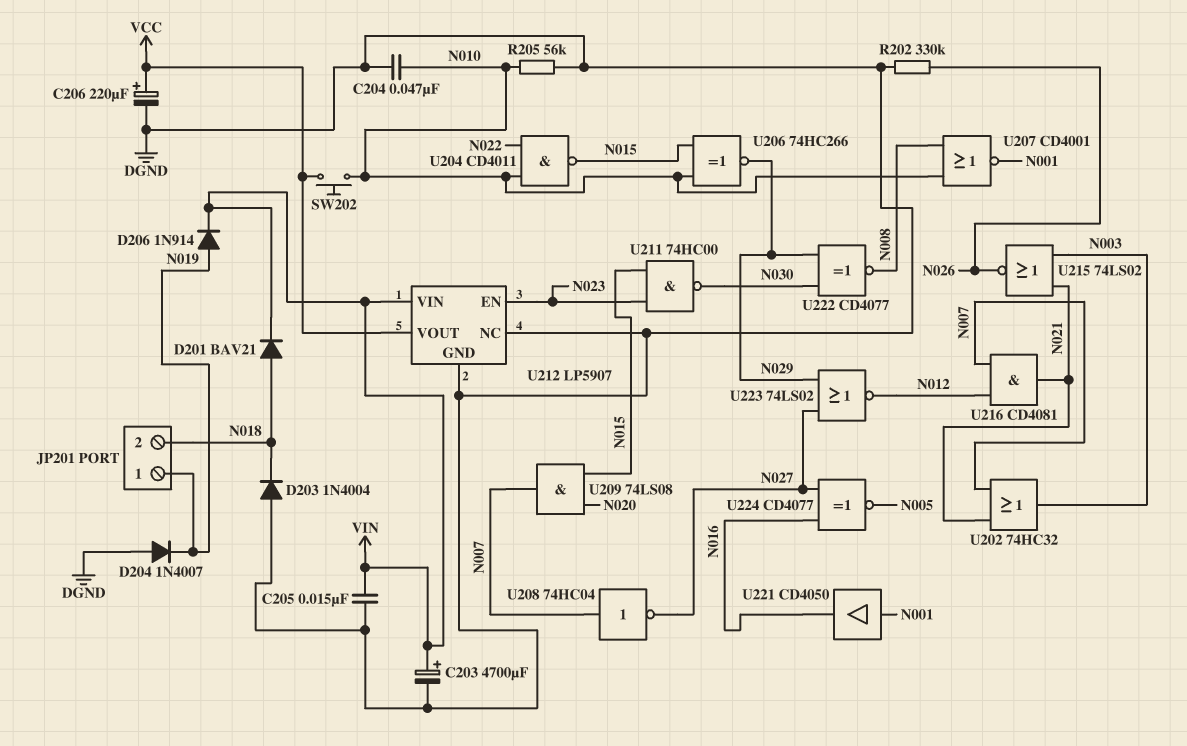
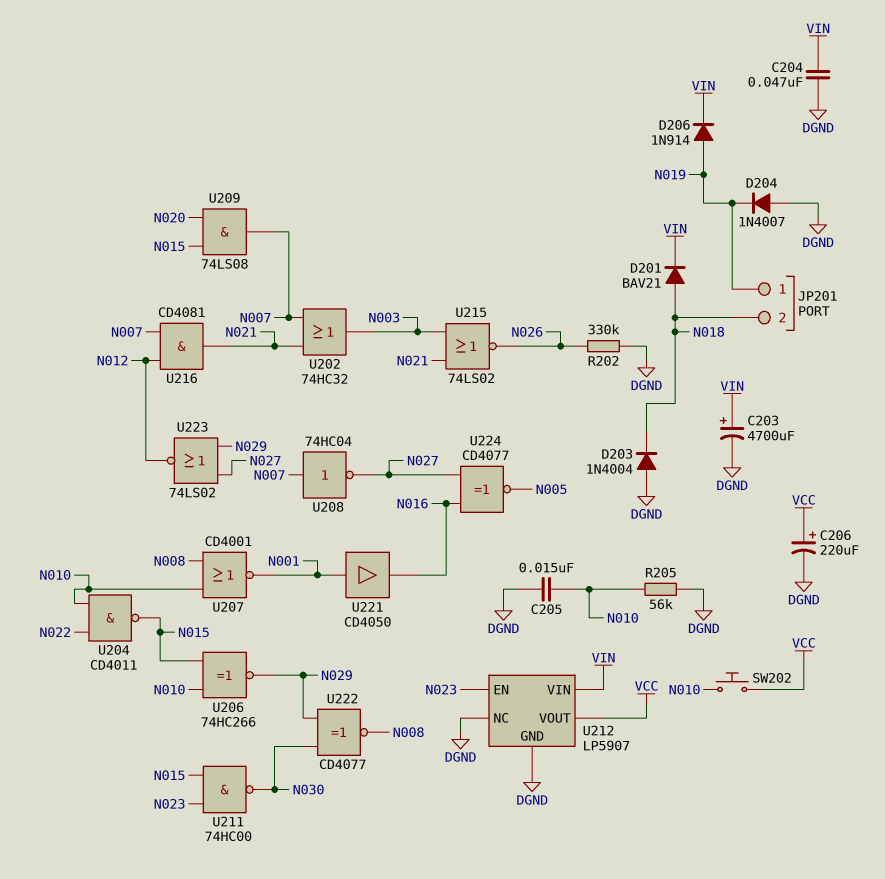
C204: 47nF (DGND, N010) -> 47nF (DGND, VIN)
C205: 15nF (DGND, VIN) -> 15nF (DGND, N010)

